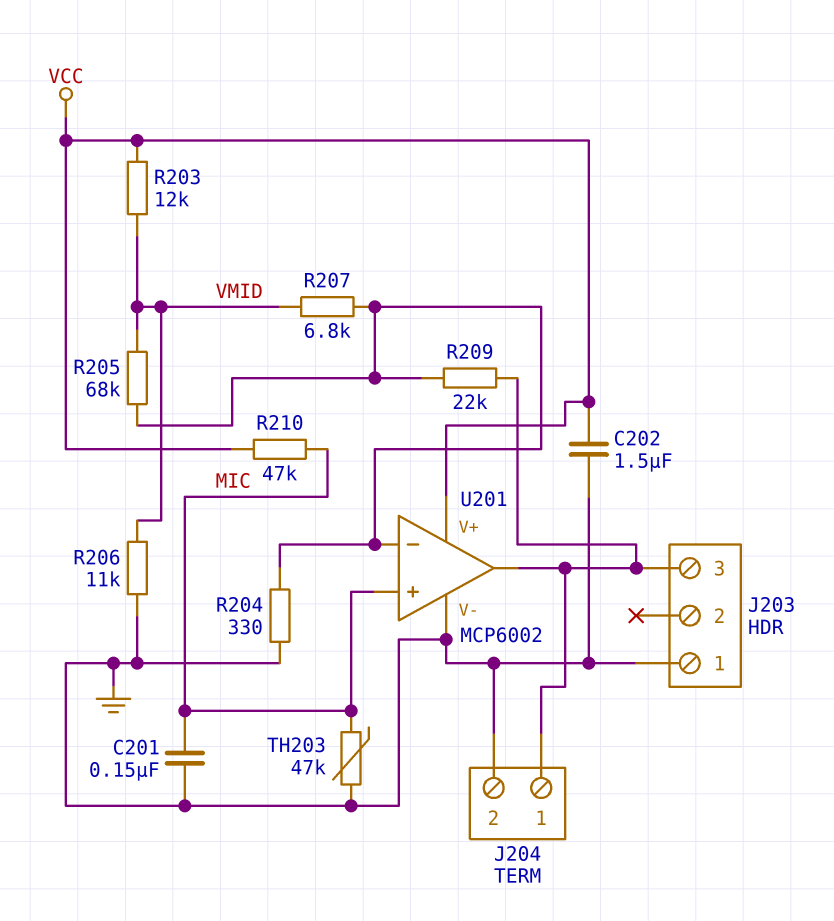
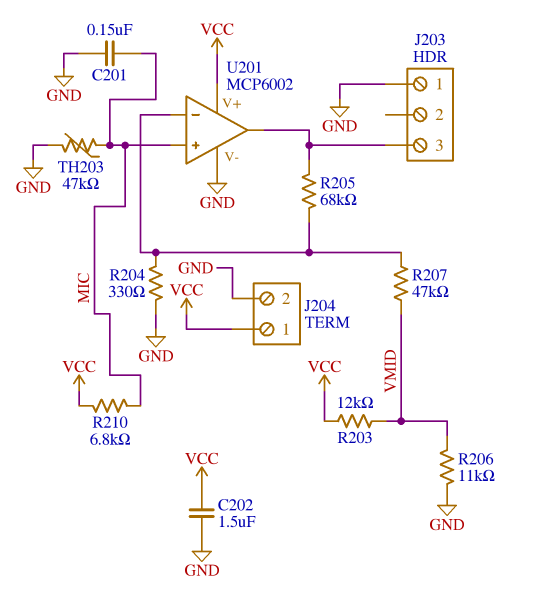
J204 pin 1: J203/3 -> VCC
R205: 68k (U201/in-, VMID) -> 68k (J203/3, U201/in-)
R207: 6.8k (U201/in-, VMID) -> 47k (U201/in-, VMID)
R209: 22k (J203/3, U201/in-) -> none
R210: 47k (MIC, VCC) -> 6.8k (MIC, VCC)

